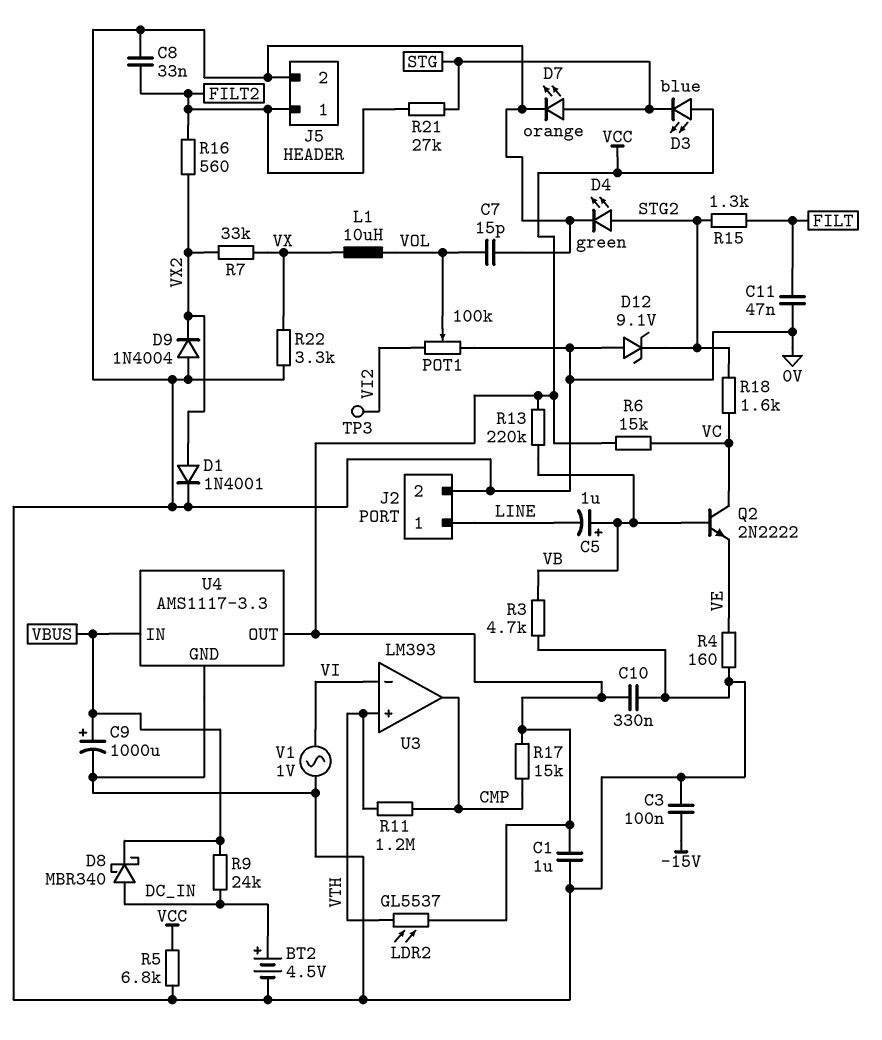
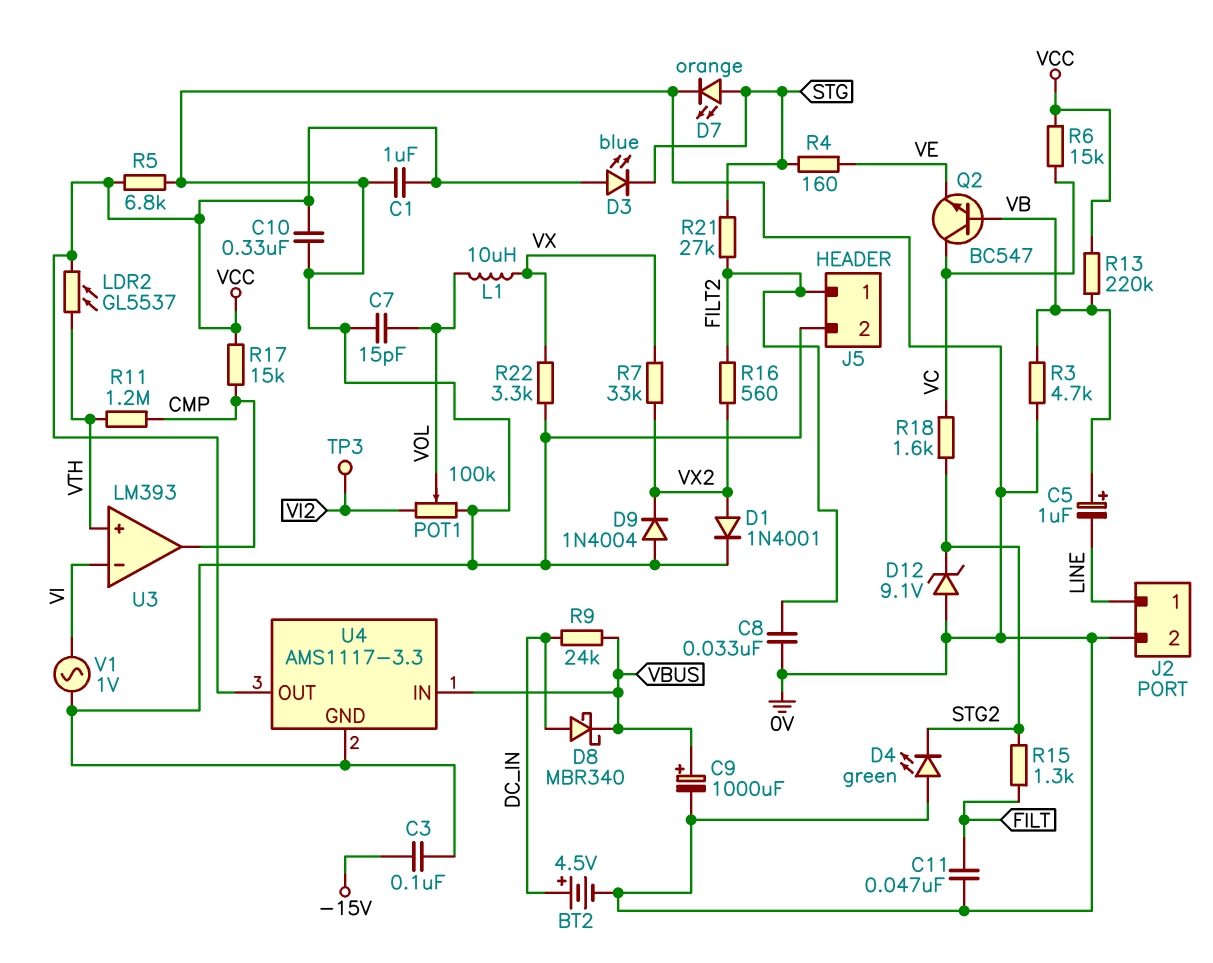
D4: LED green (A STG2, K 0V) -> LED green (A 0V, K STG2)
Q2: NPN 2N2222 (B VB, C VC, E VE) -> NPN BC547 (B VB, C VC, E VE)
R4: 160 (0V, VE) -> 160 (STG, VE)

